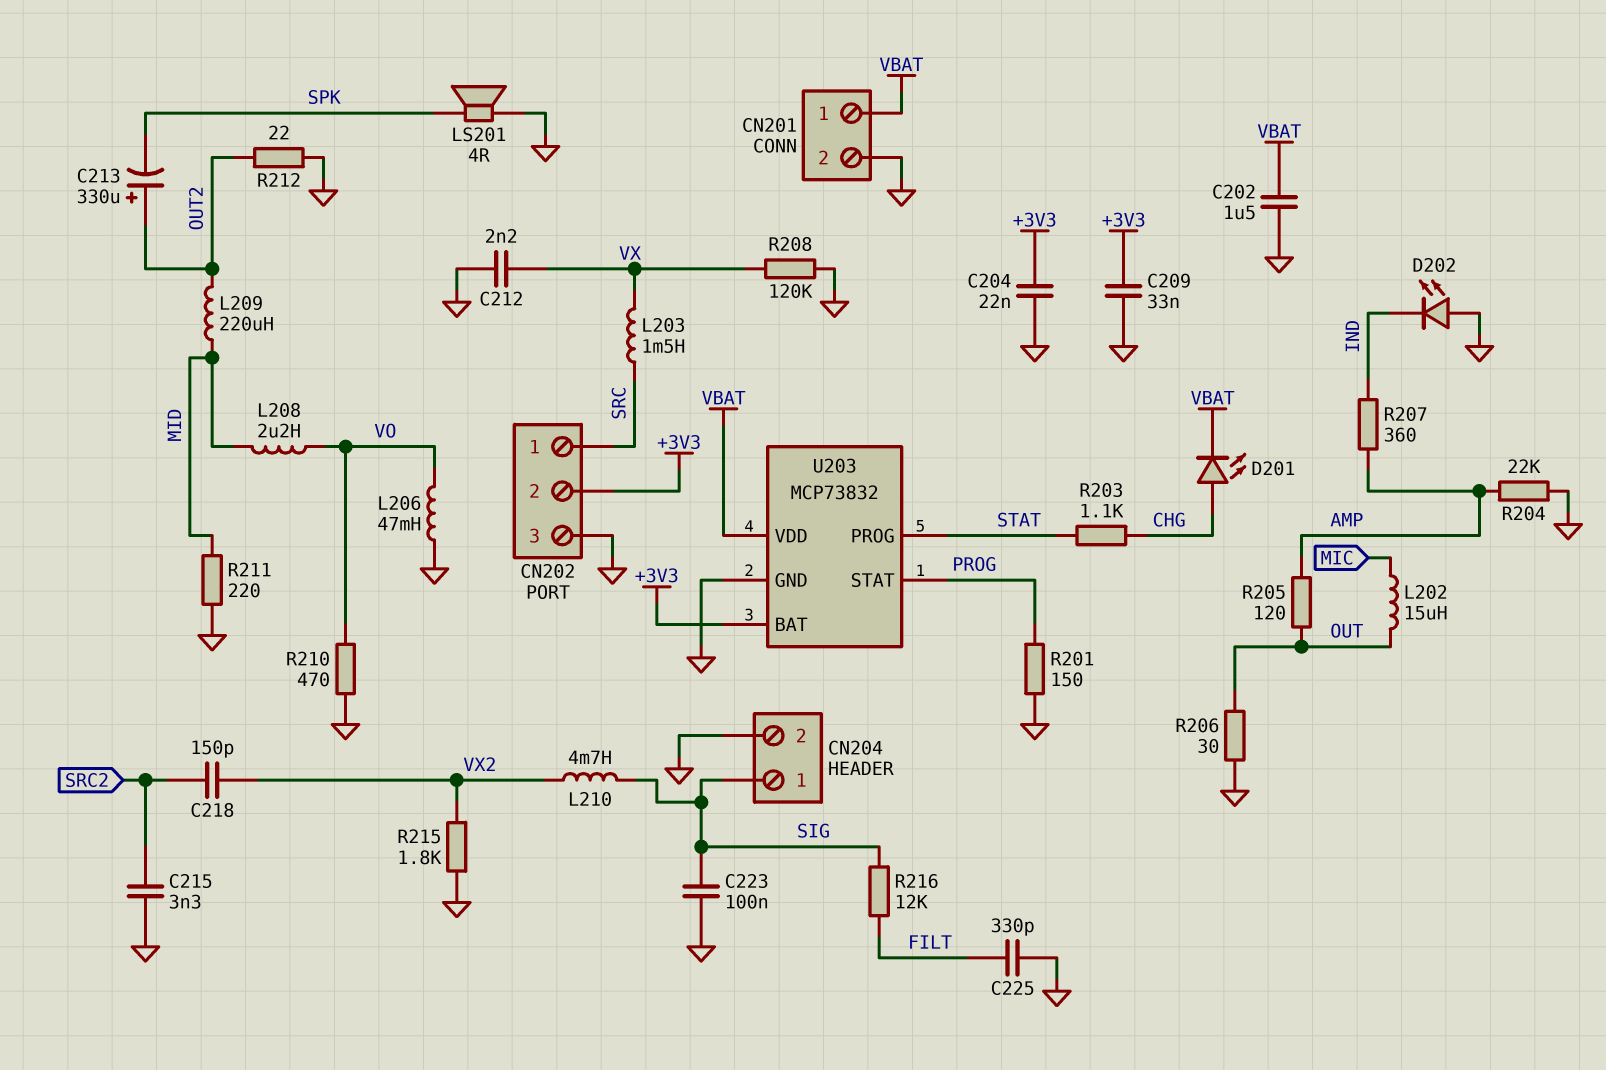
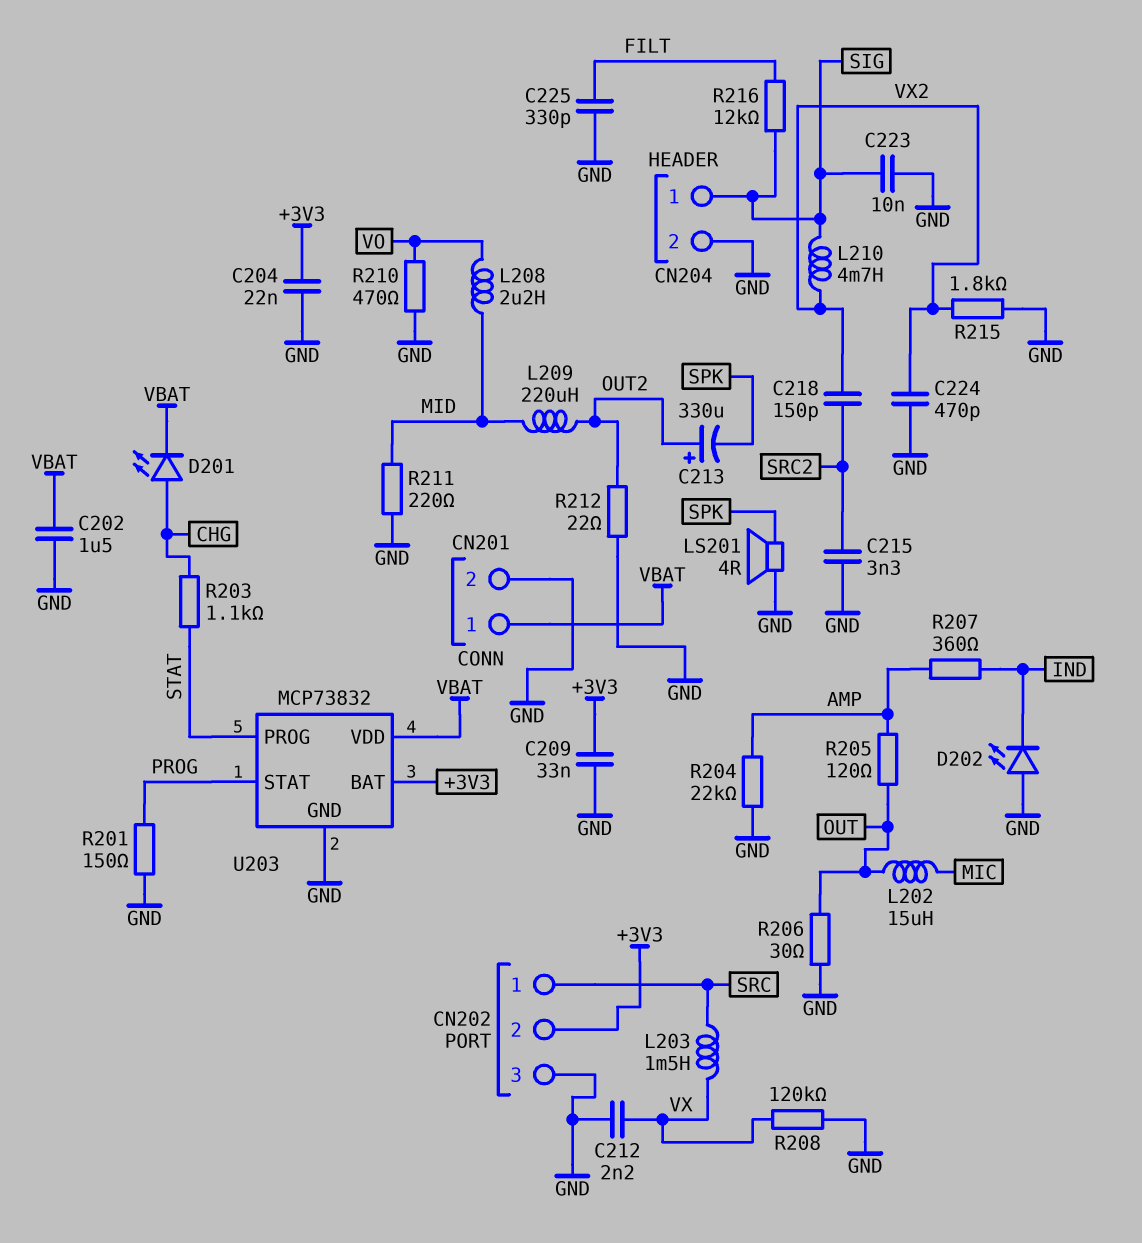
C223: 100nF (GND, SIG) -> 10nF (GND, SIG)
C224: none -> 470pF (GND, VX2)
L206: 47mH (GND, VO) -> none

